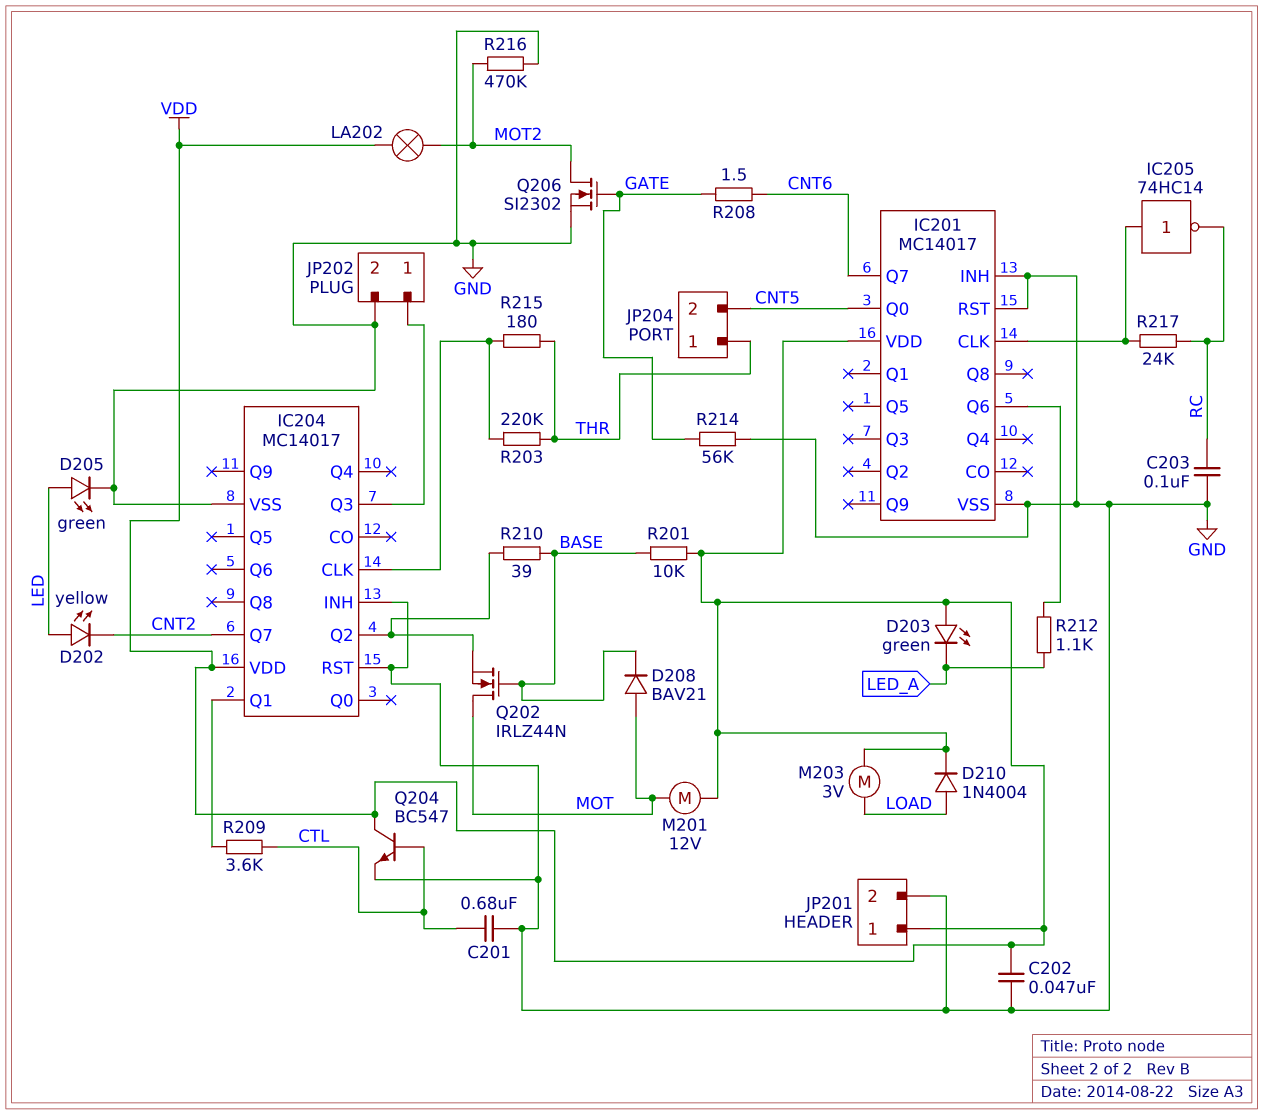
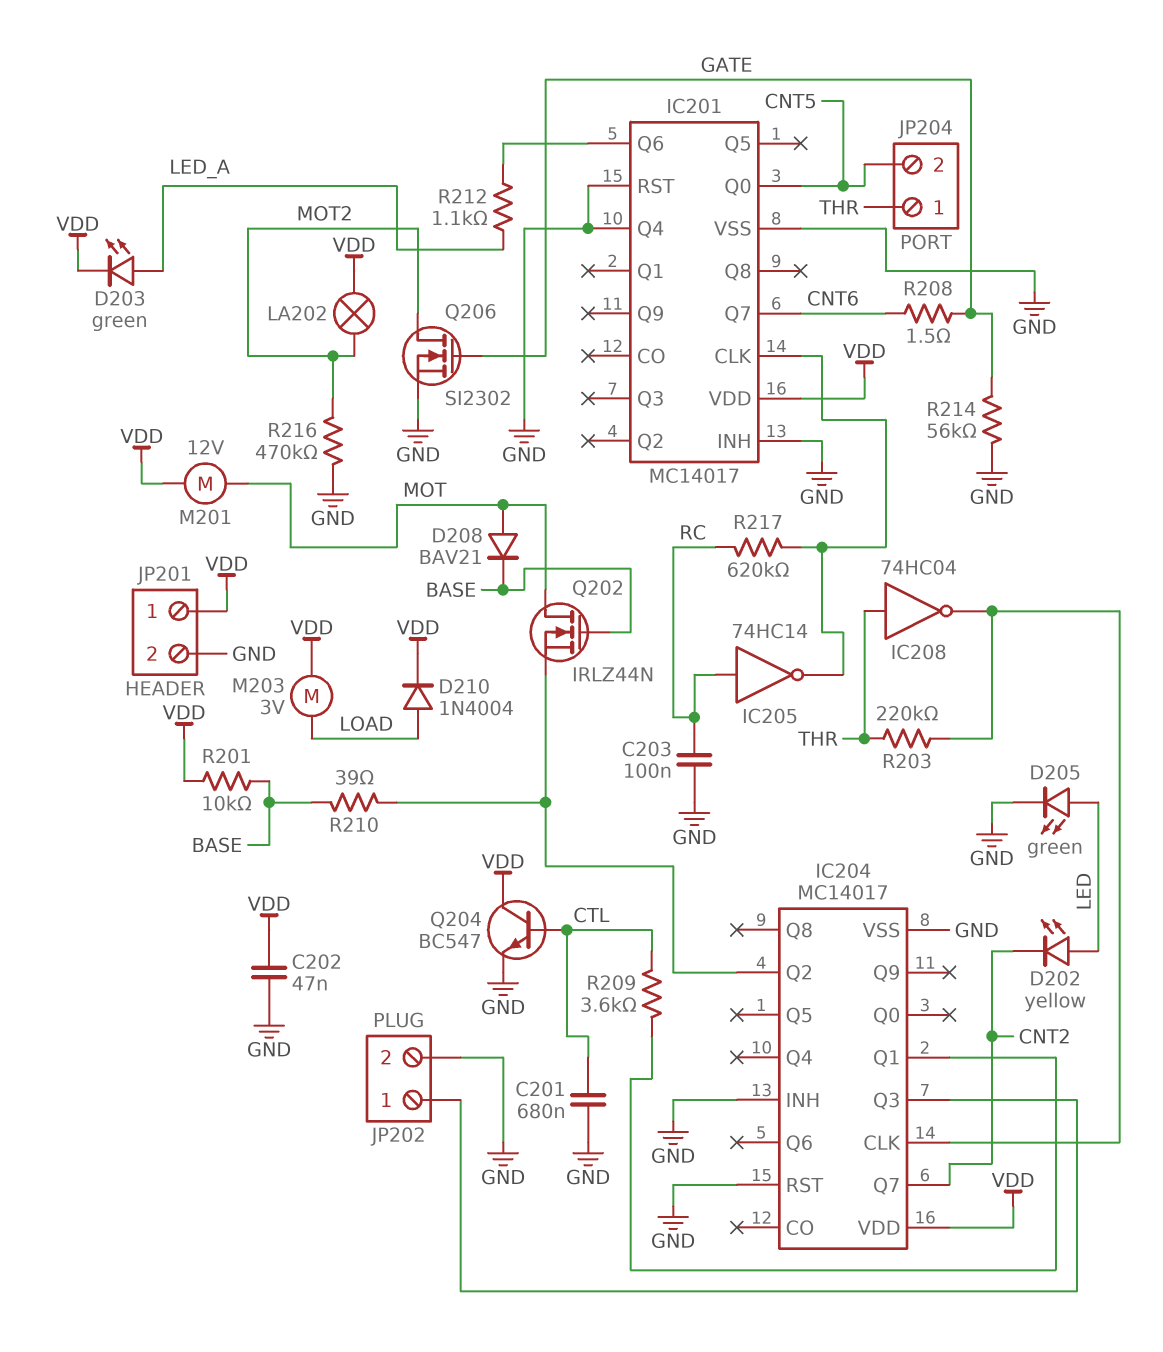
D203: LED green (A VDD, K LED_A) -> LED green (A LED_A, K VDD)
IC201 pin Q4: none -> GND
IC205: NOT 74HC14 (in IC201/CLK, out RC) -> NOT 74HC14 (in RC, out IC201/CLK)
IC208: none -> NOT 74HC04 (in THR, out IC204/CLK)
R215: 180 (IC204/CLK, THR) -> none
R217: 24k (IC201/CLK, RC) -> 620k (IC201/CLK, RC)

